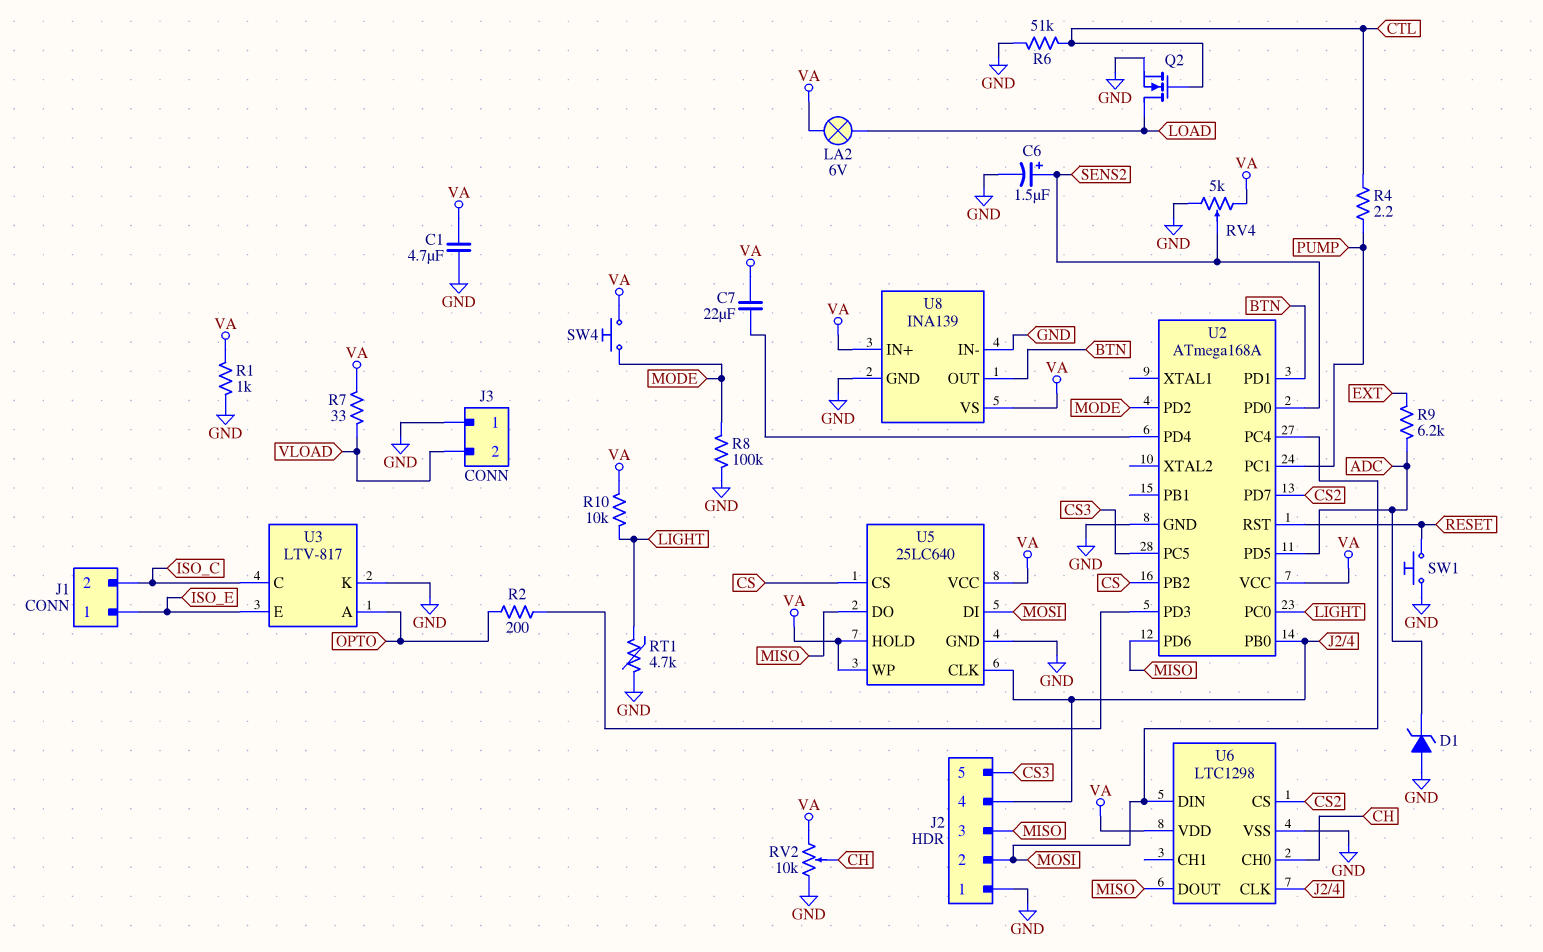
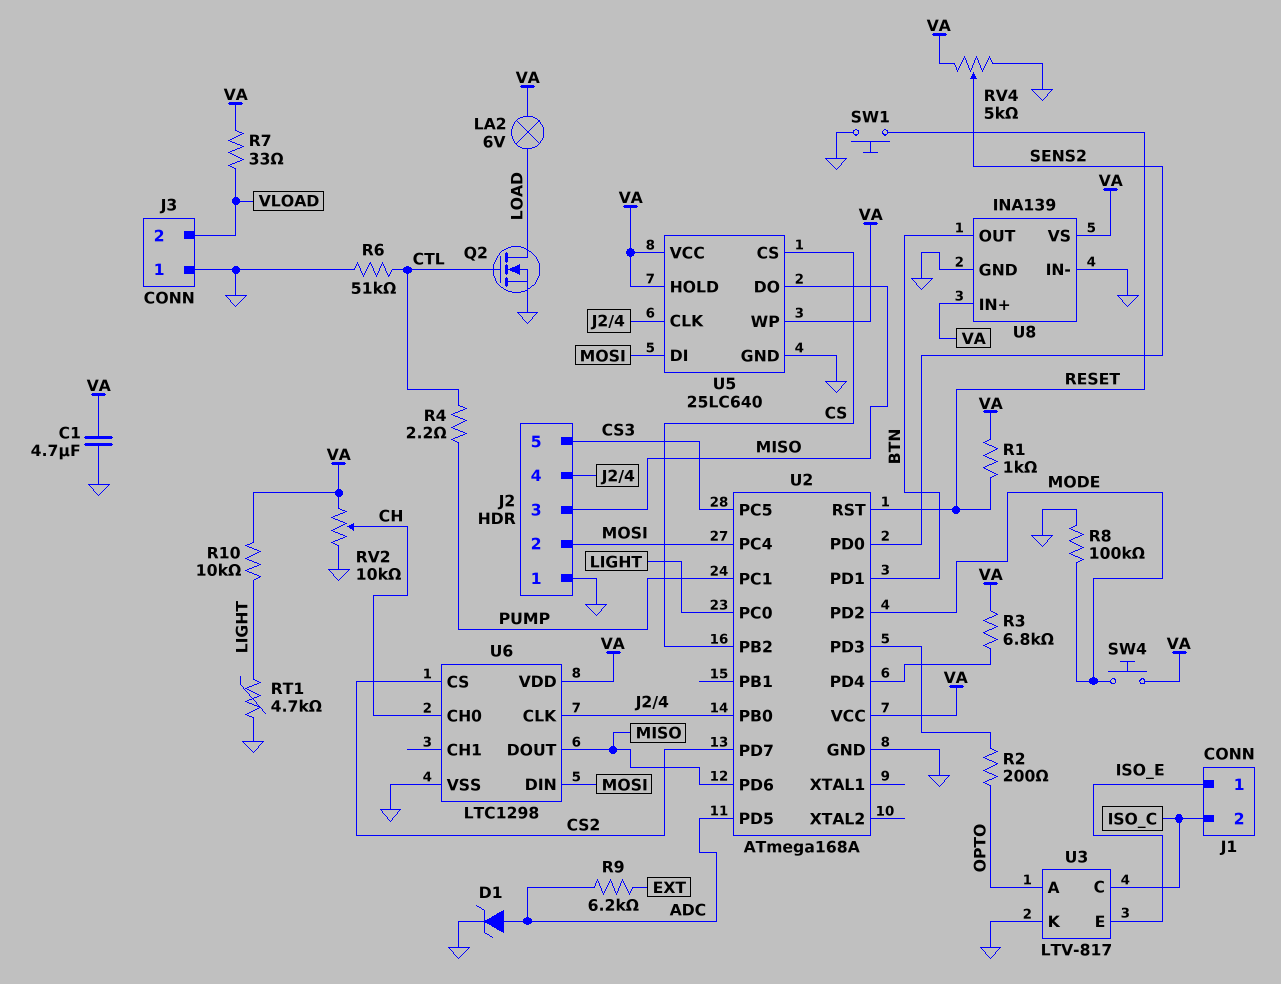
C6: 1.5uF (plus SENS2, minus GND) -> none
C7: 22uF (U2/PD4, VA) -> none
D1: zener (A GND, K ADC) -> zener (A ADC, K GND)
R1: 1k (GND, VA) -> 1k (RESET, VA)
R3: none -> 6.8k (U2/PD4, VA)

